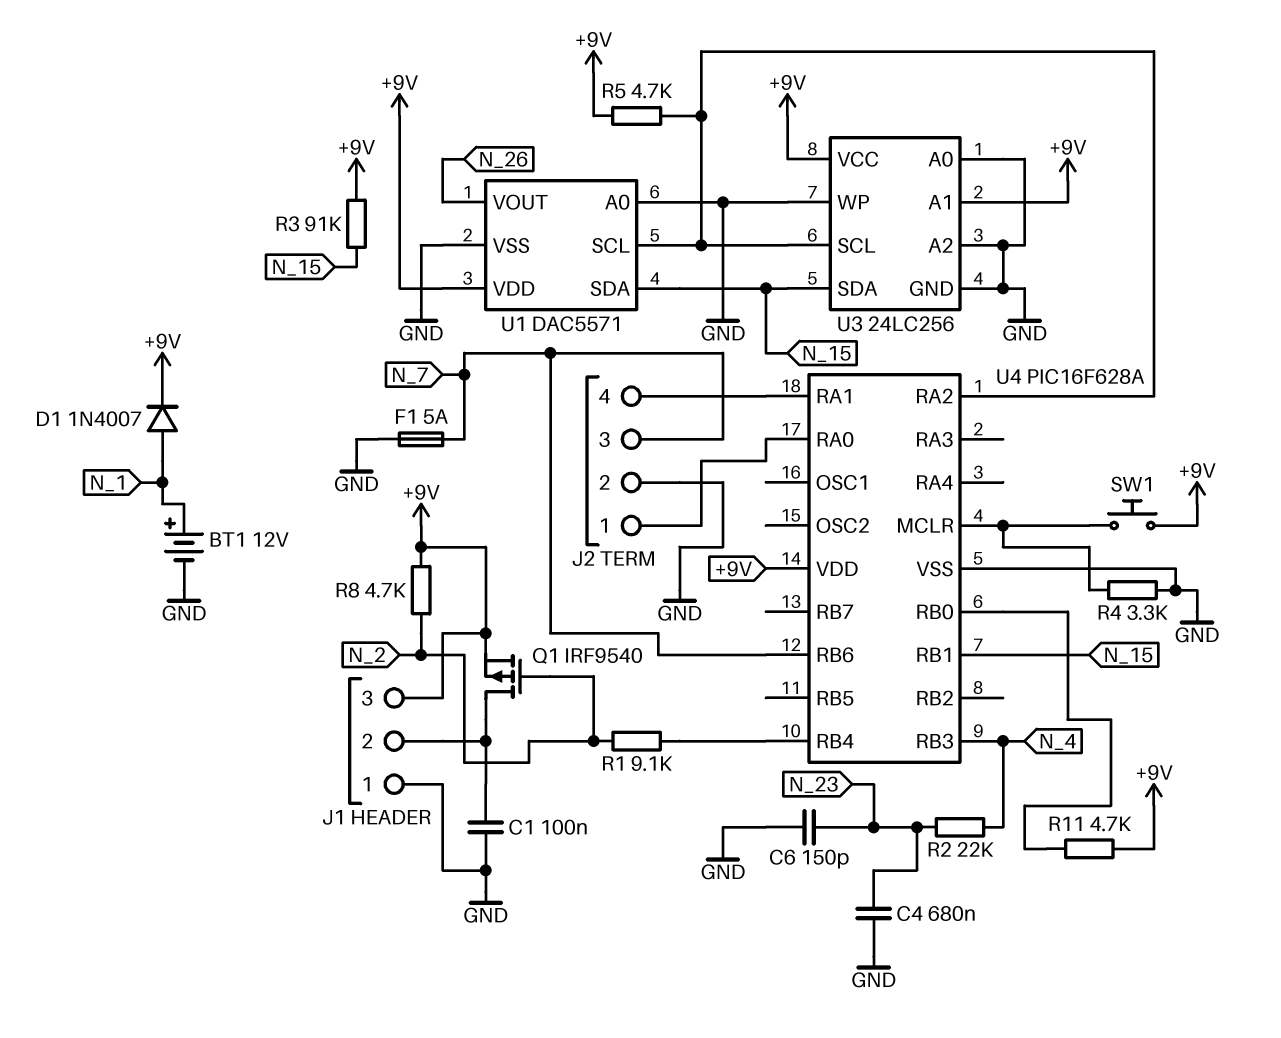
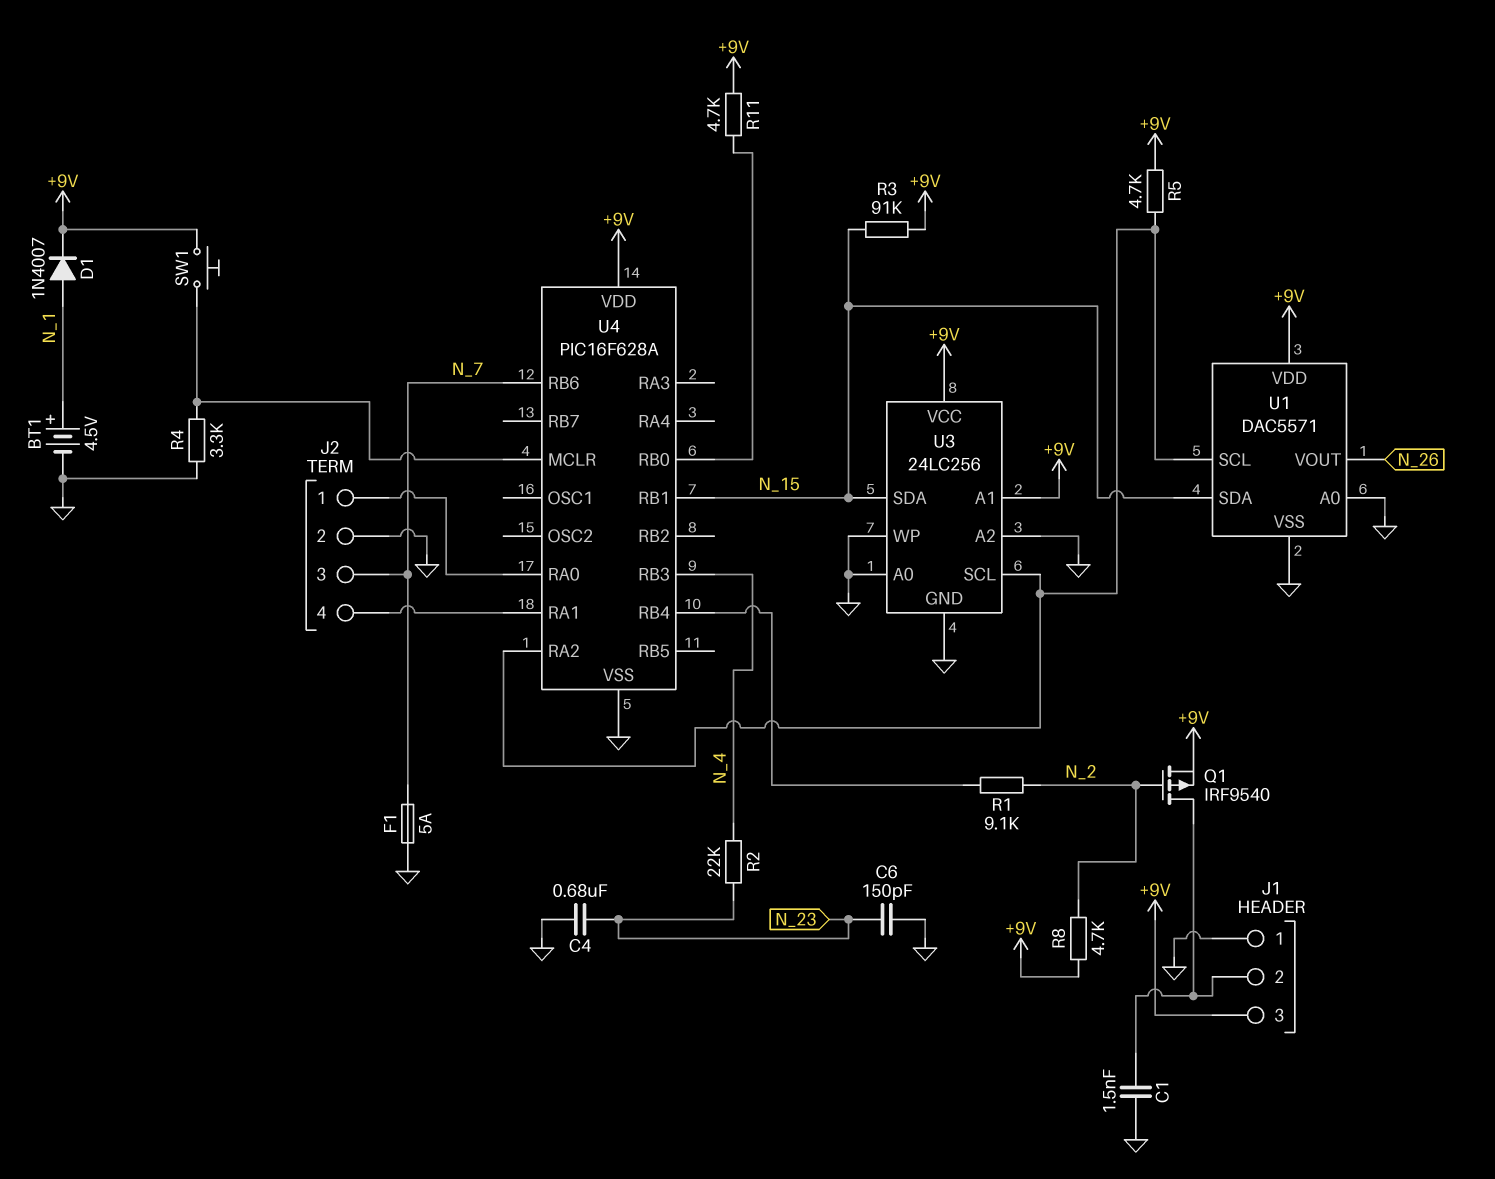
BT1: 12V (plus N_1, minus GND) -> 4.5V (plus N_1, minus GND)
C1: 100nF (GND, J1/2) -> 1.5nF (GND, J1/2)

